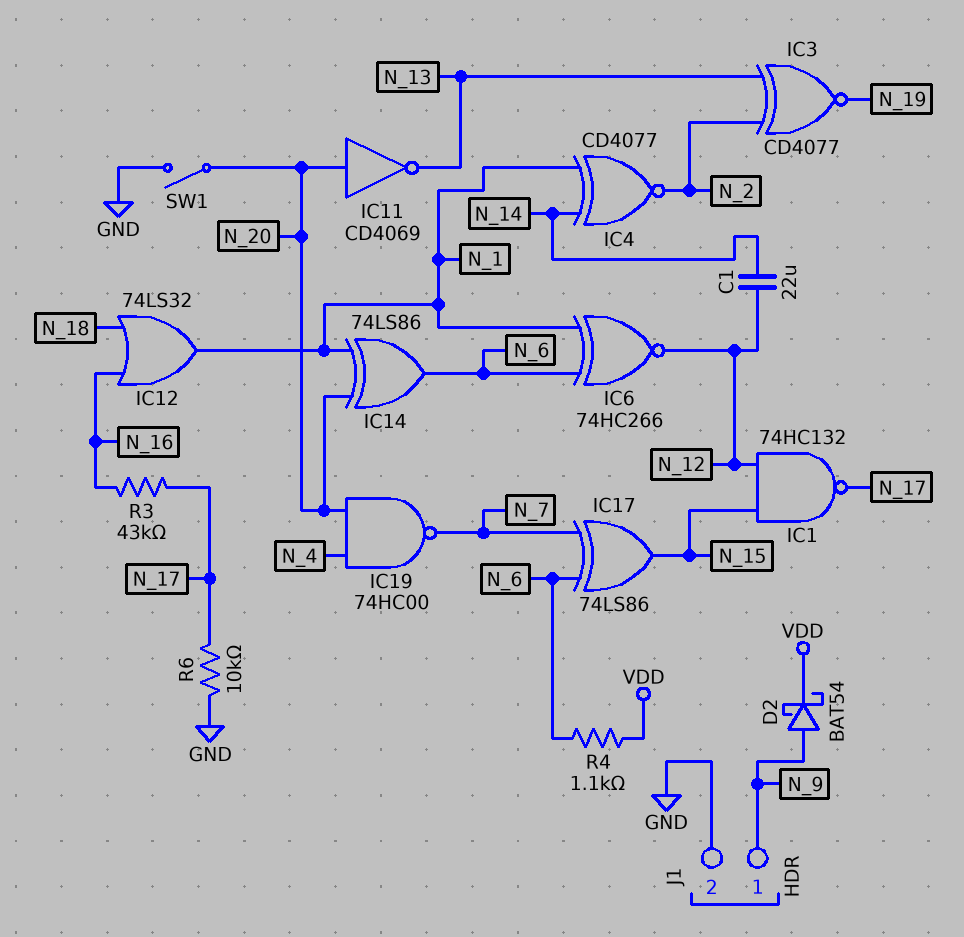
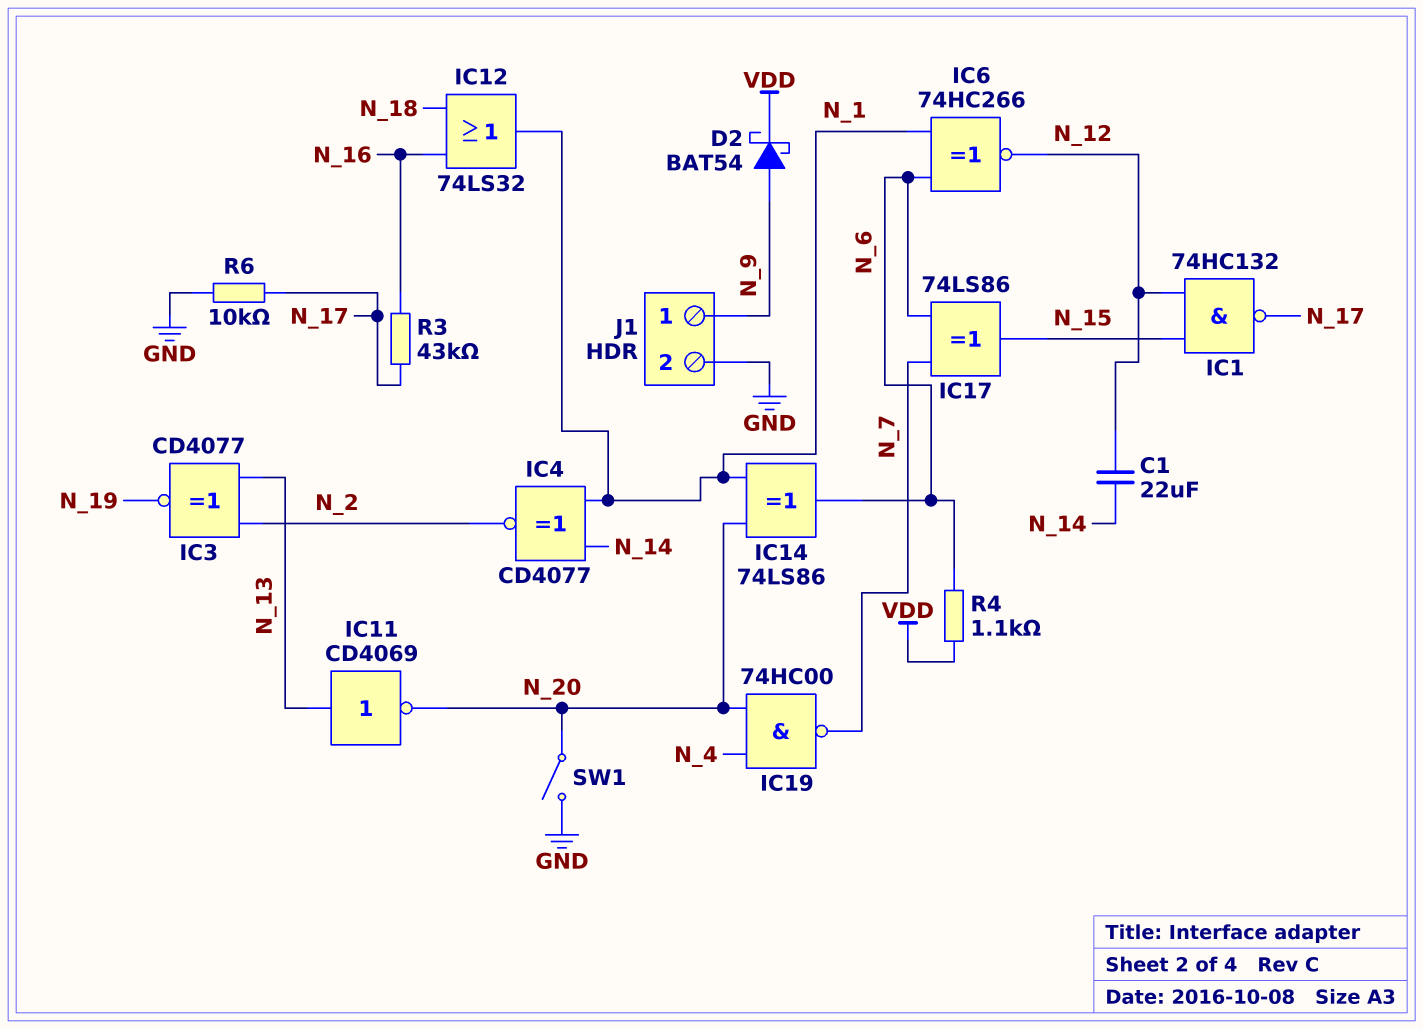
IC11: NOT CD4069 (in N_20, out N_13) -> NOT CD4069 (in N_13, out N_20)

